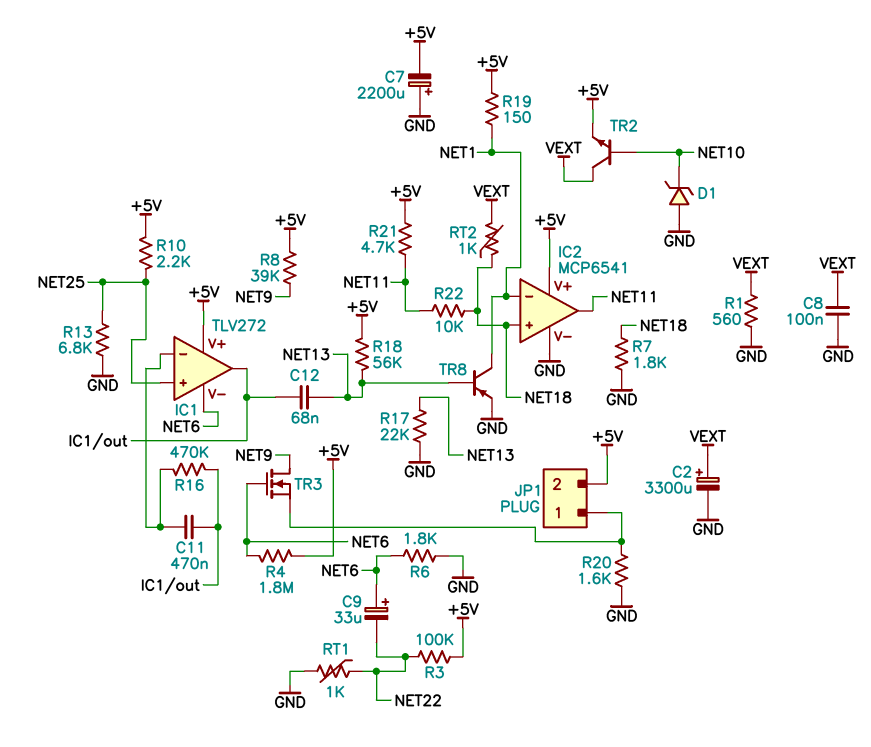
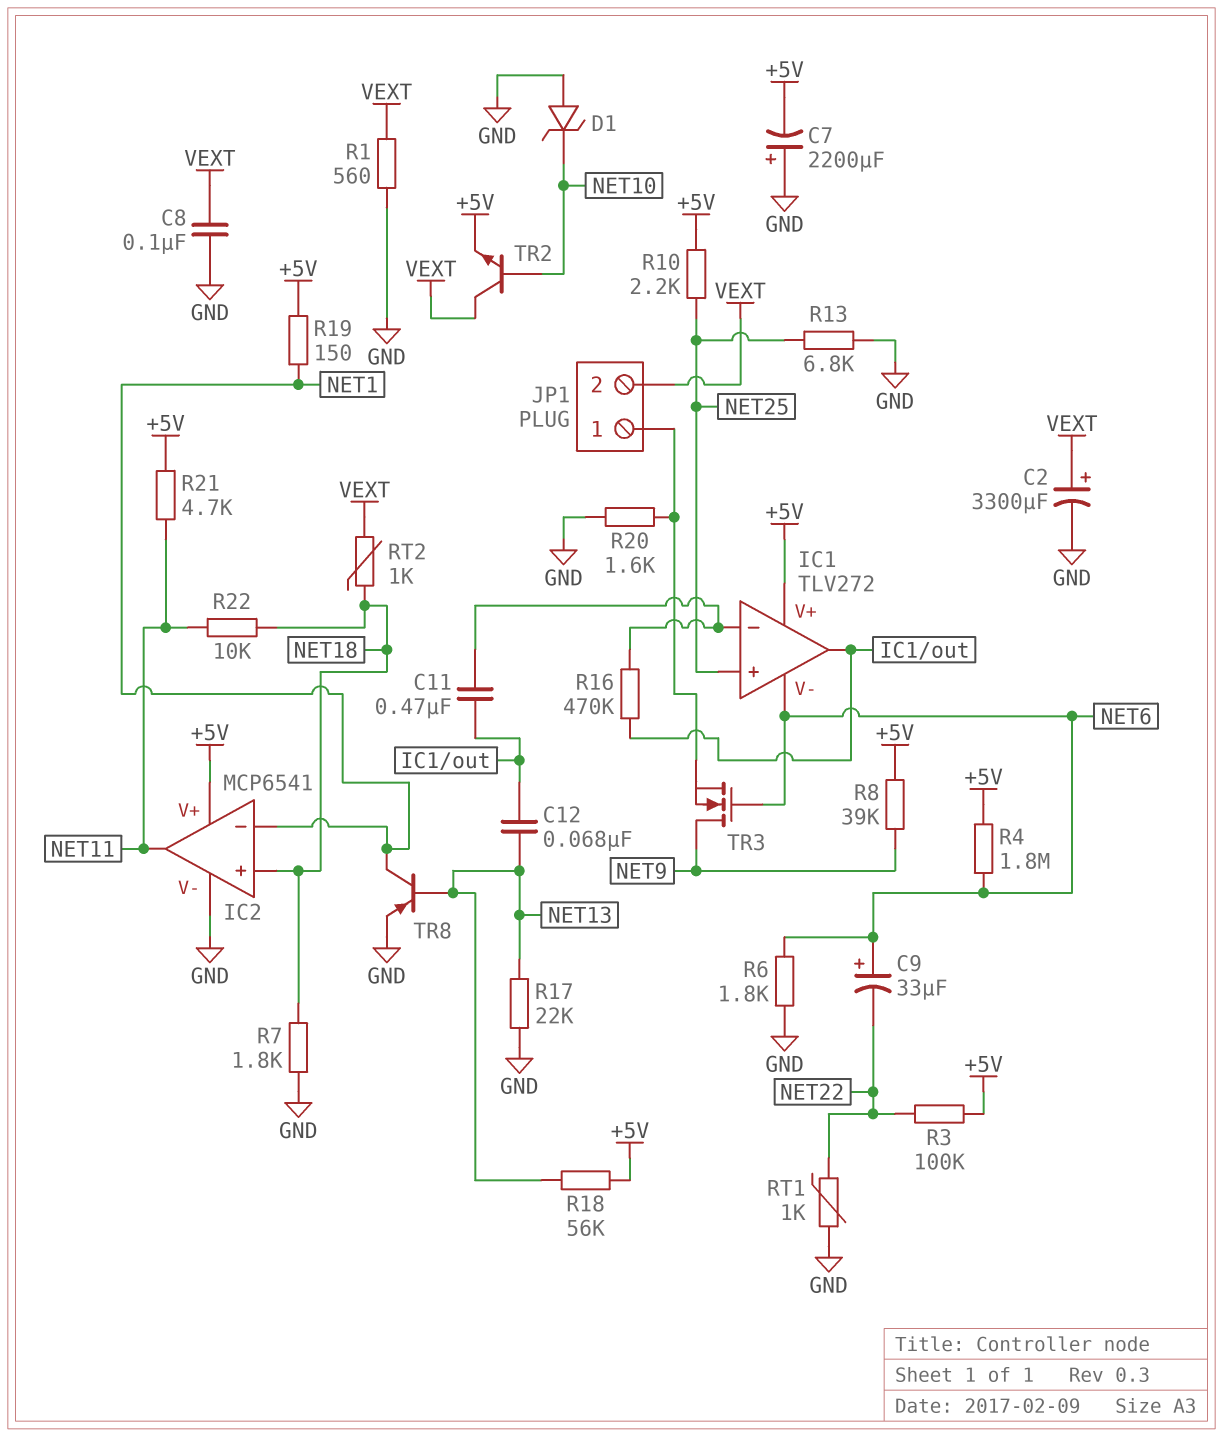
JP1 pin 2: +5V -> VEXT

